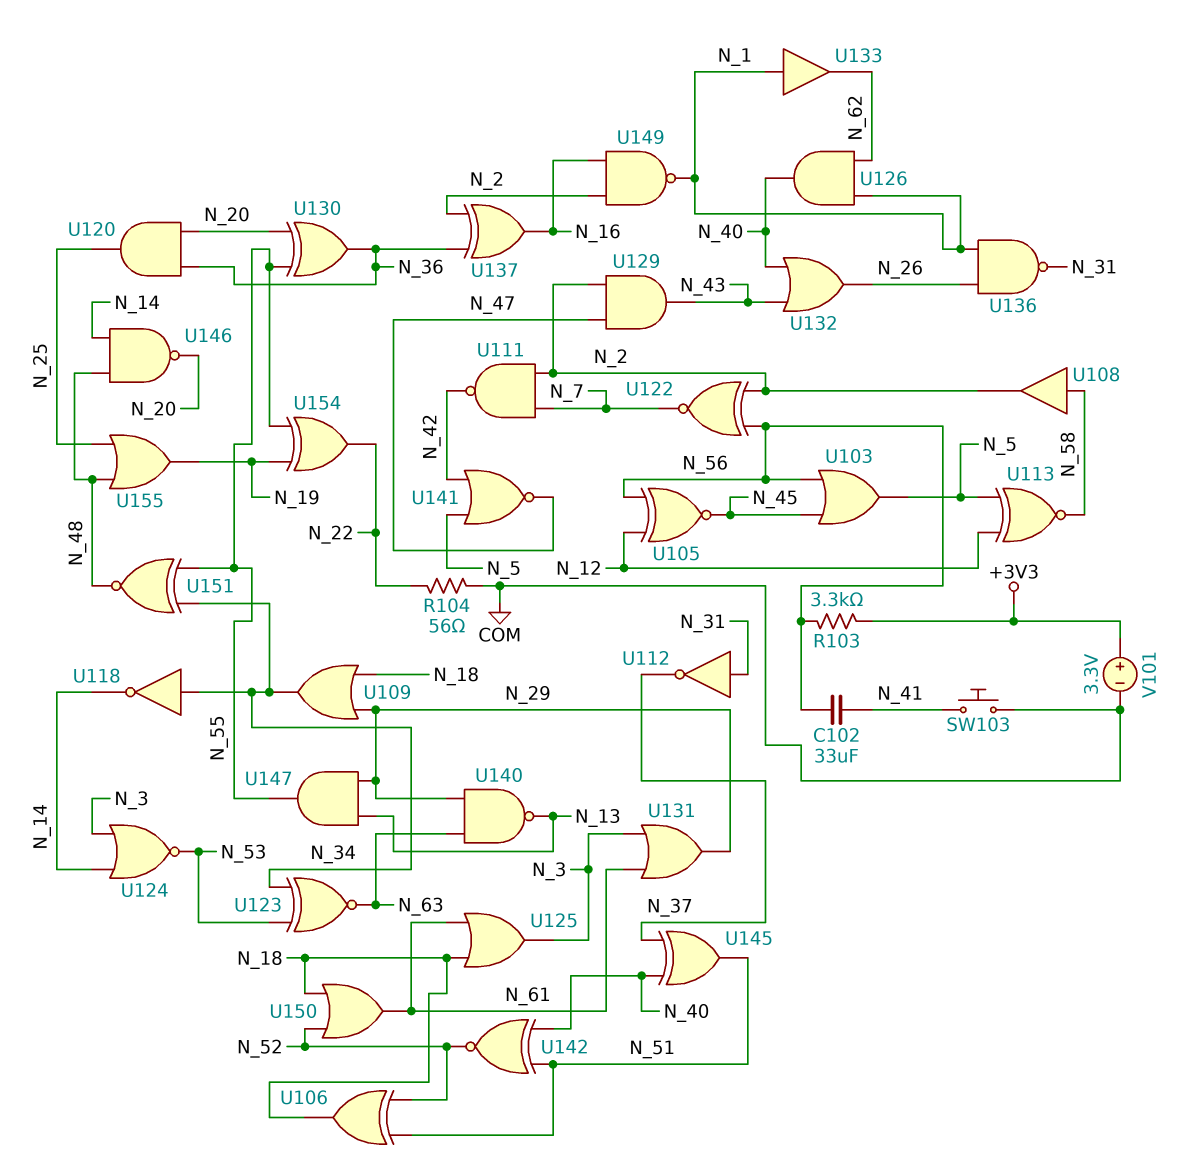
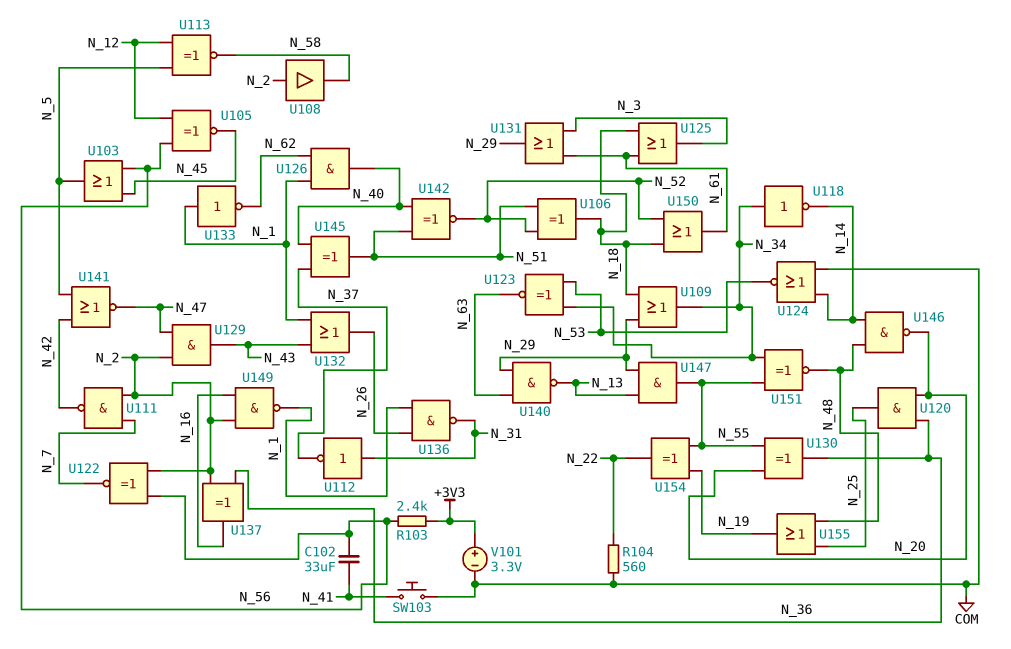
R103: 3.3k (+3V3, N_56) -> 2.4k (+3V3, N_56)
R104: 56 (COM, N_22) -> 560 (COM, N_22)
U108: buffer (in N_58, out N_2) -> buffer (in N_2, out N_58)
U124: NOR (in N_3, in N_14, out N_53) -> NOR (in COM, in N_14, out N_53)
U132: OR (in N_40, in N_43, out N_26) -> OR (in N_1, in N_43, out N_26)
U133: buffer (in N_1, out N_62) -> NOT (in N_1, out N_62)

